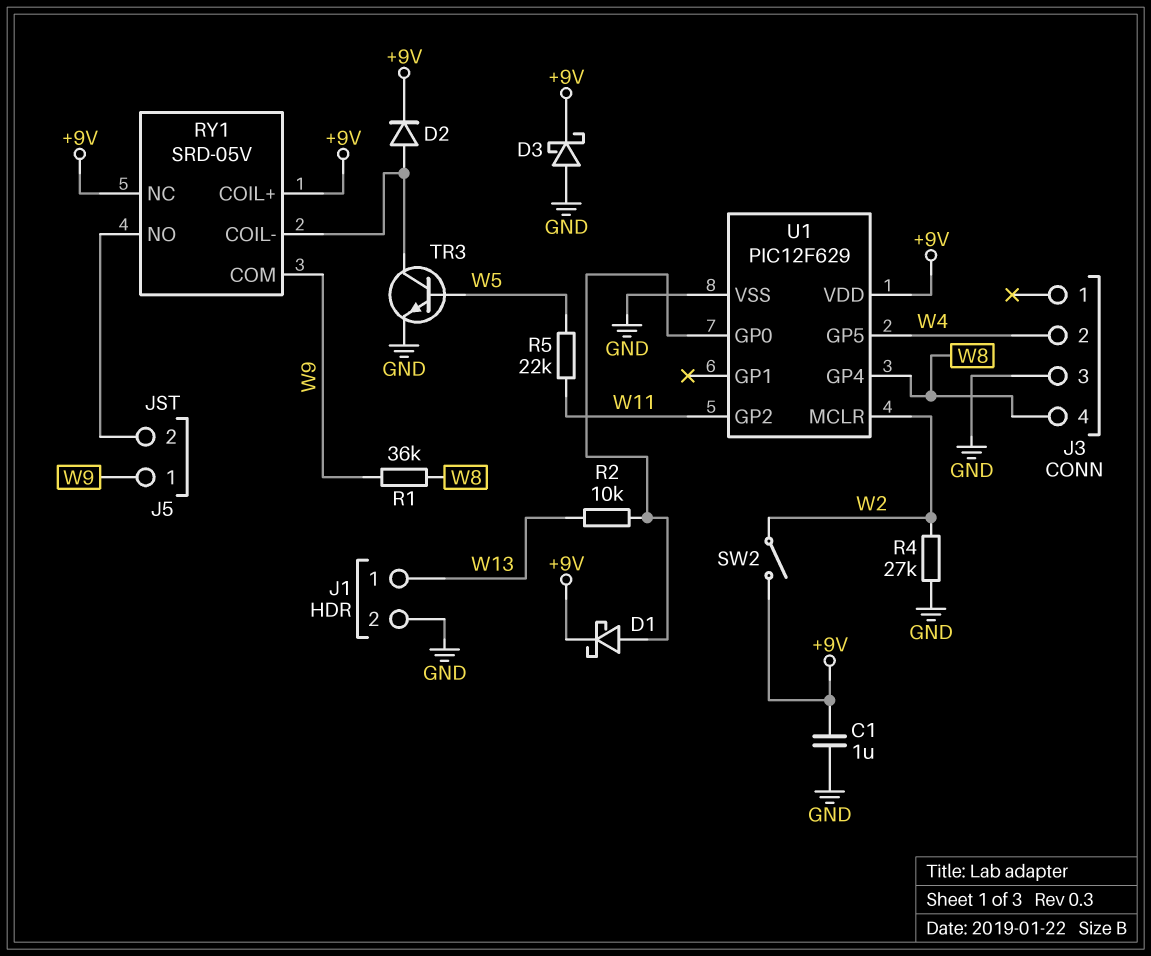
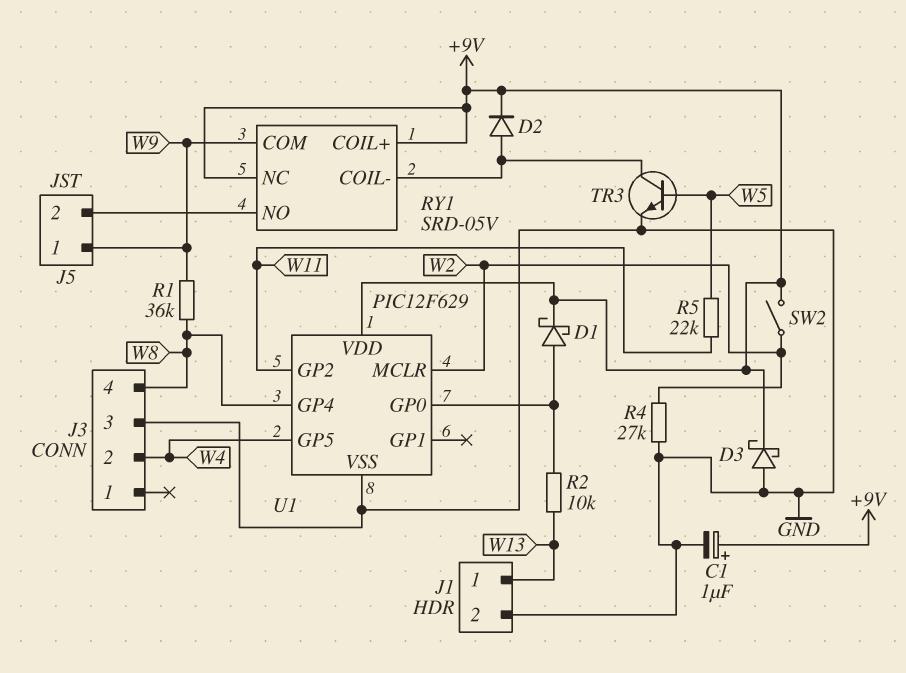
C1: 1uF (+9V, GND) -> 1uF (plus +9V, minus GND)

